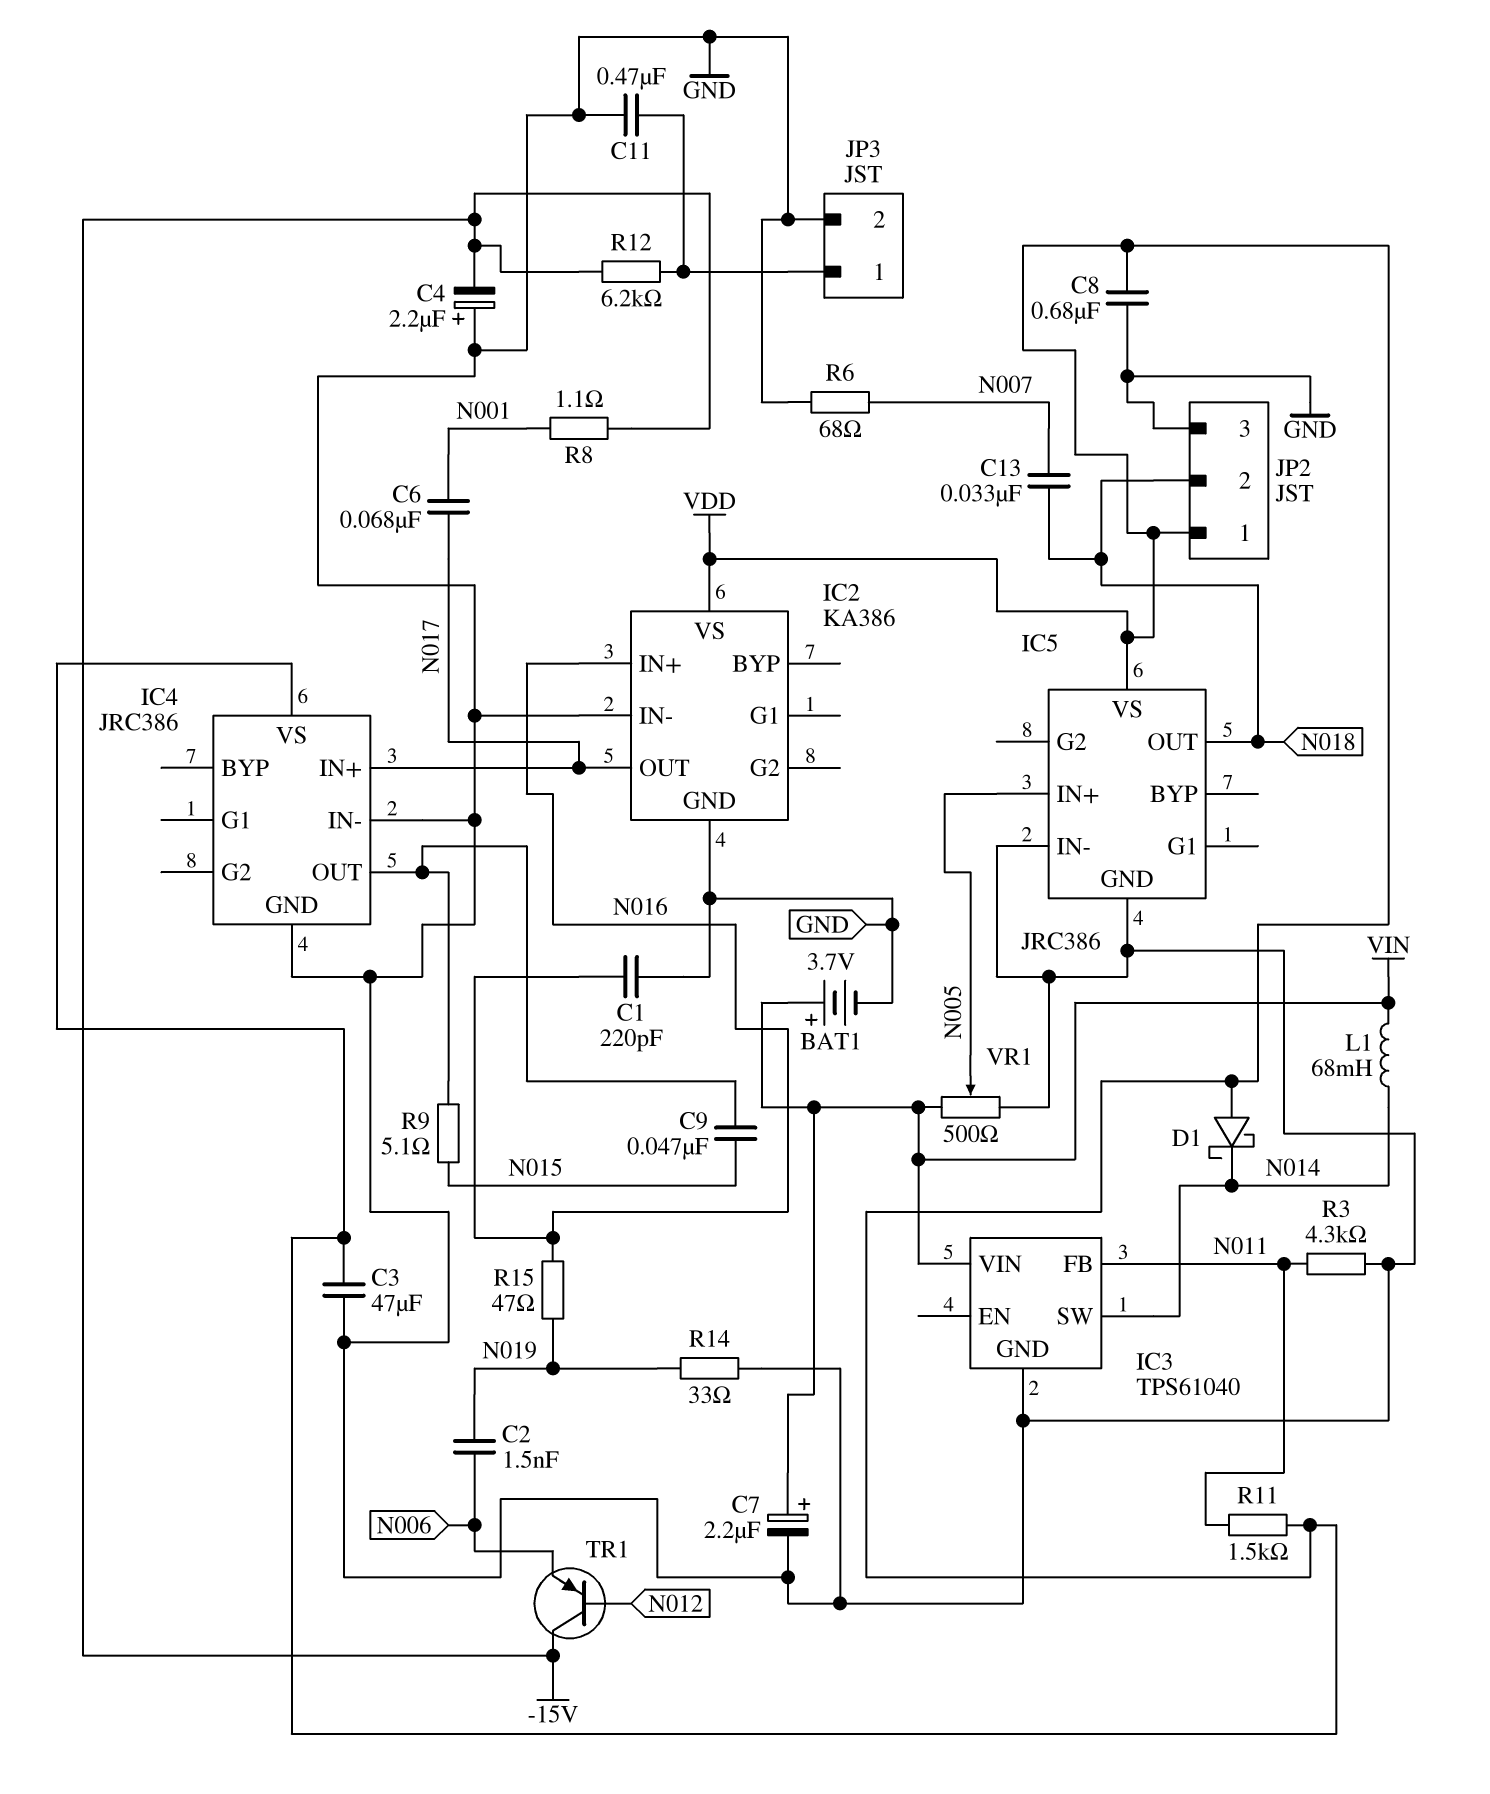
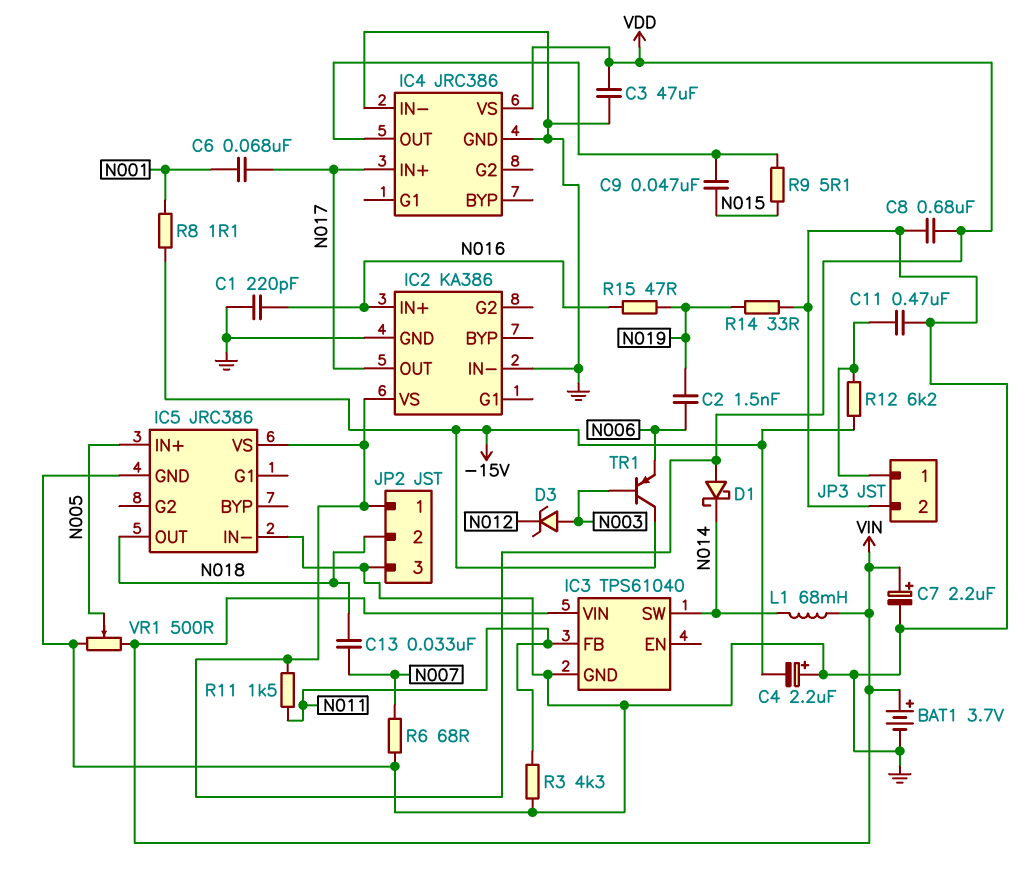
D3: none -> zener (A N003, K N012)
TR1: PNP (B N012, C -15V, E N006) -> PNP (B N003, C -15V, E N006)

